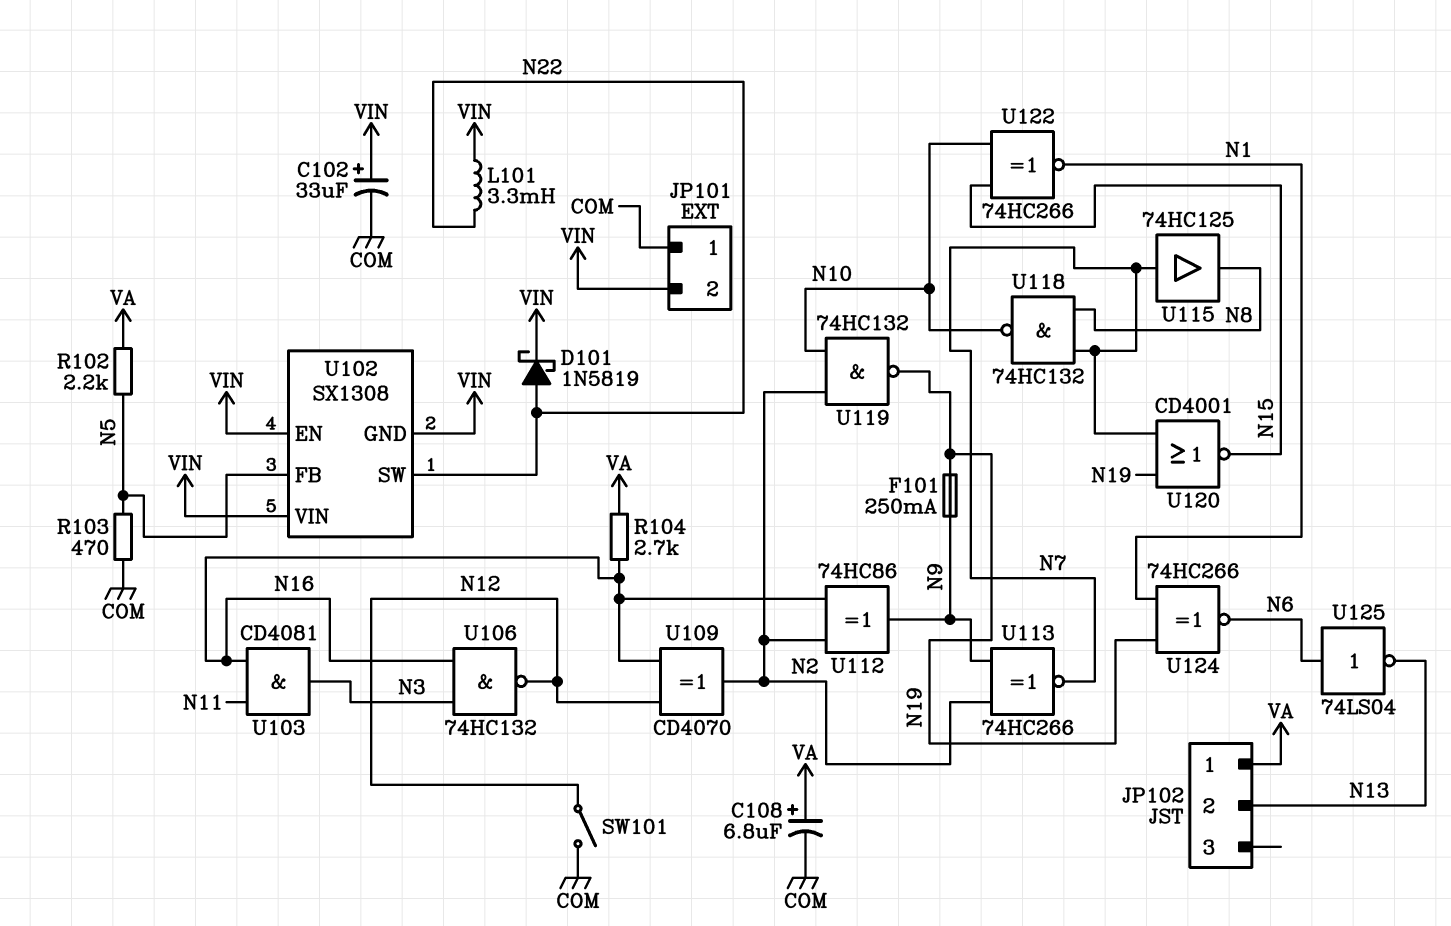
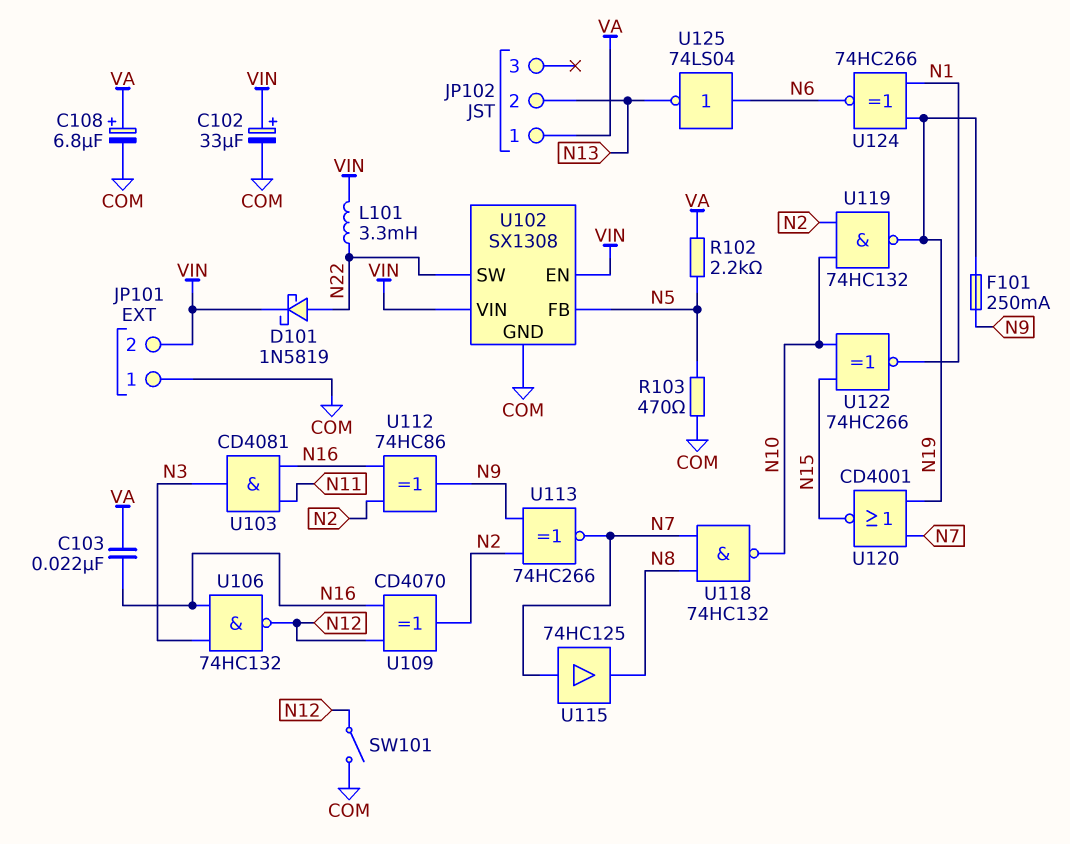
C103: none -> 22nF (N16, VA)
R104: 2.7k (N16, VA) -> none
U102 pin GND: VIN -> COM

